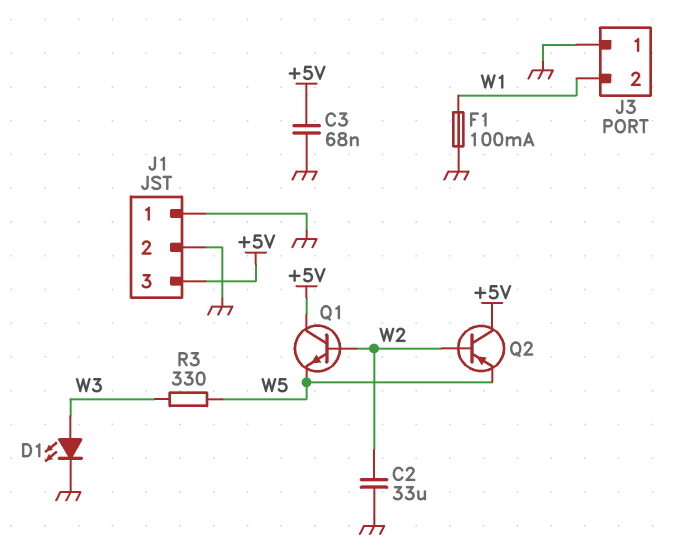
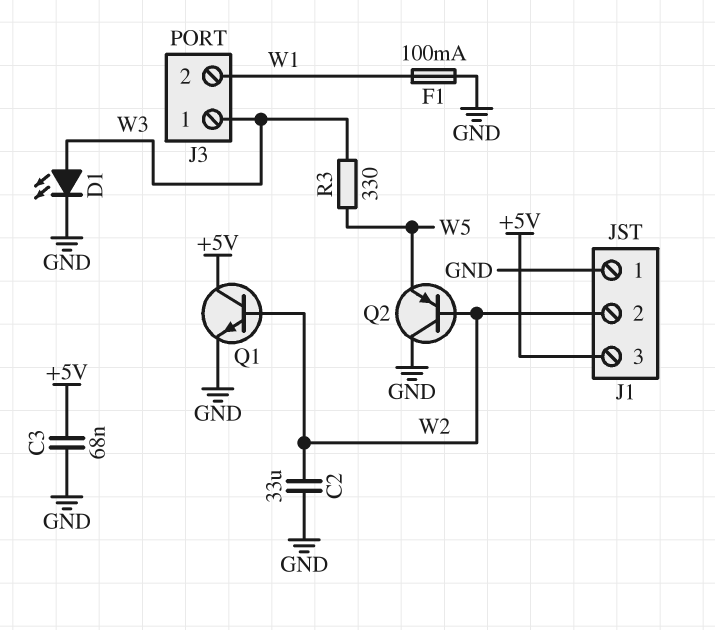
J1 pin 2: GND -> W2
J3 pin 1: GND -> W3
Q1: NPN (B W2, C +5V, E W5) -> NPN (B W2, C +5V, E GND)
Q2: PNP (B W2, C +5V, E W5) -> PNP (B W2, C GND, E W5)

